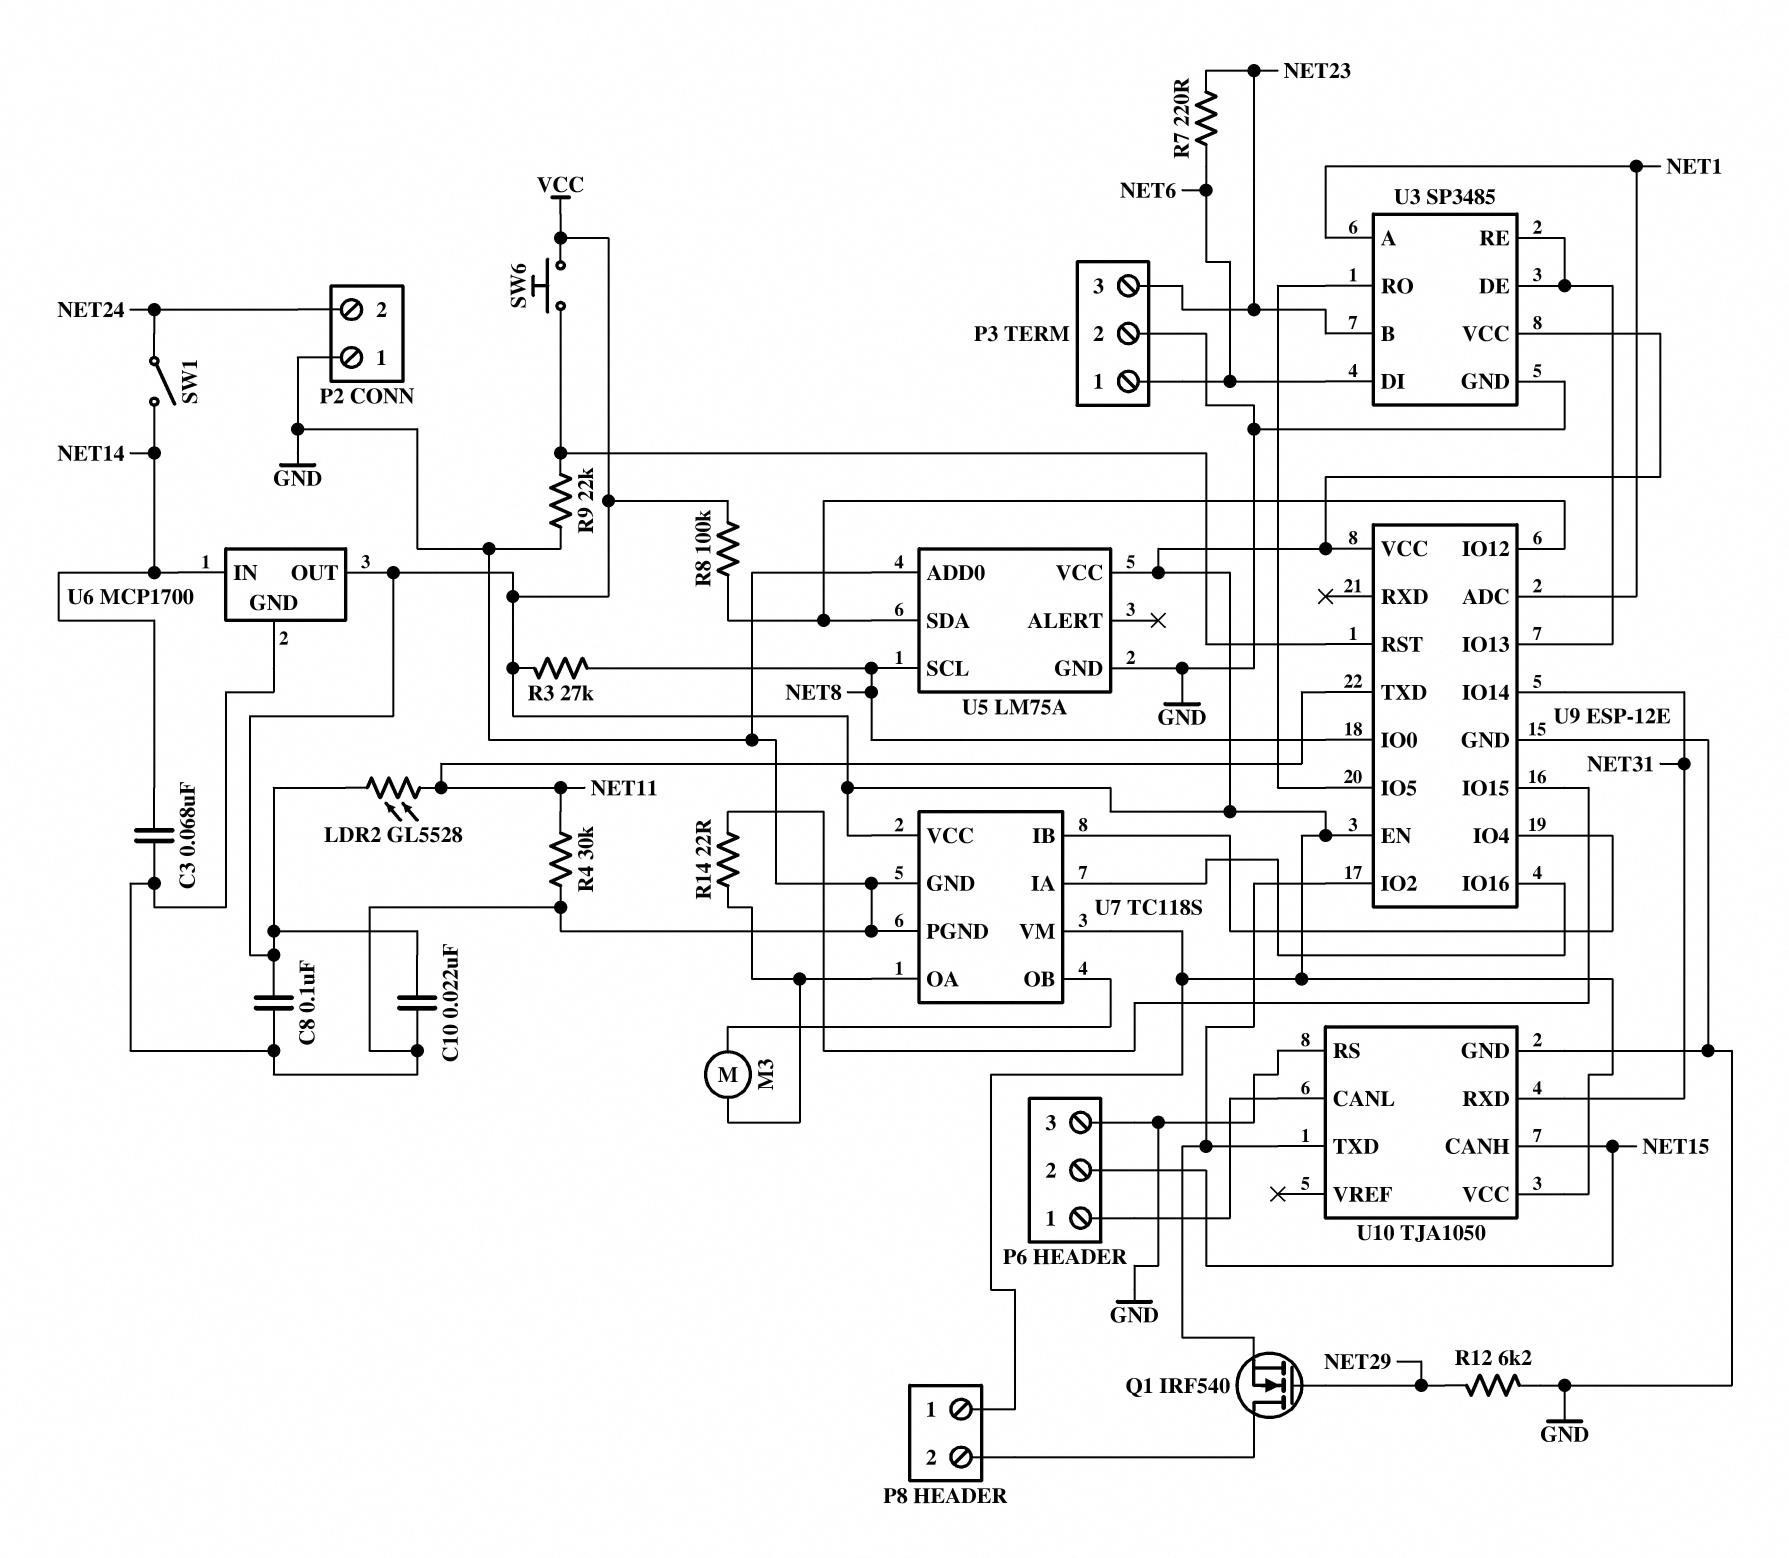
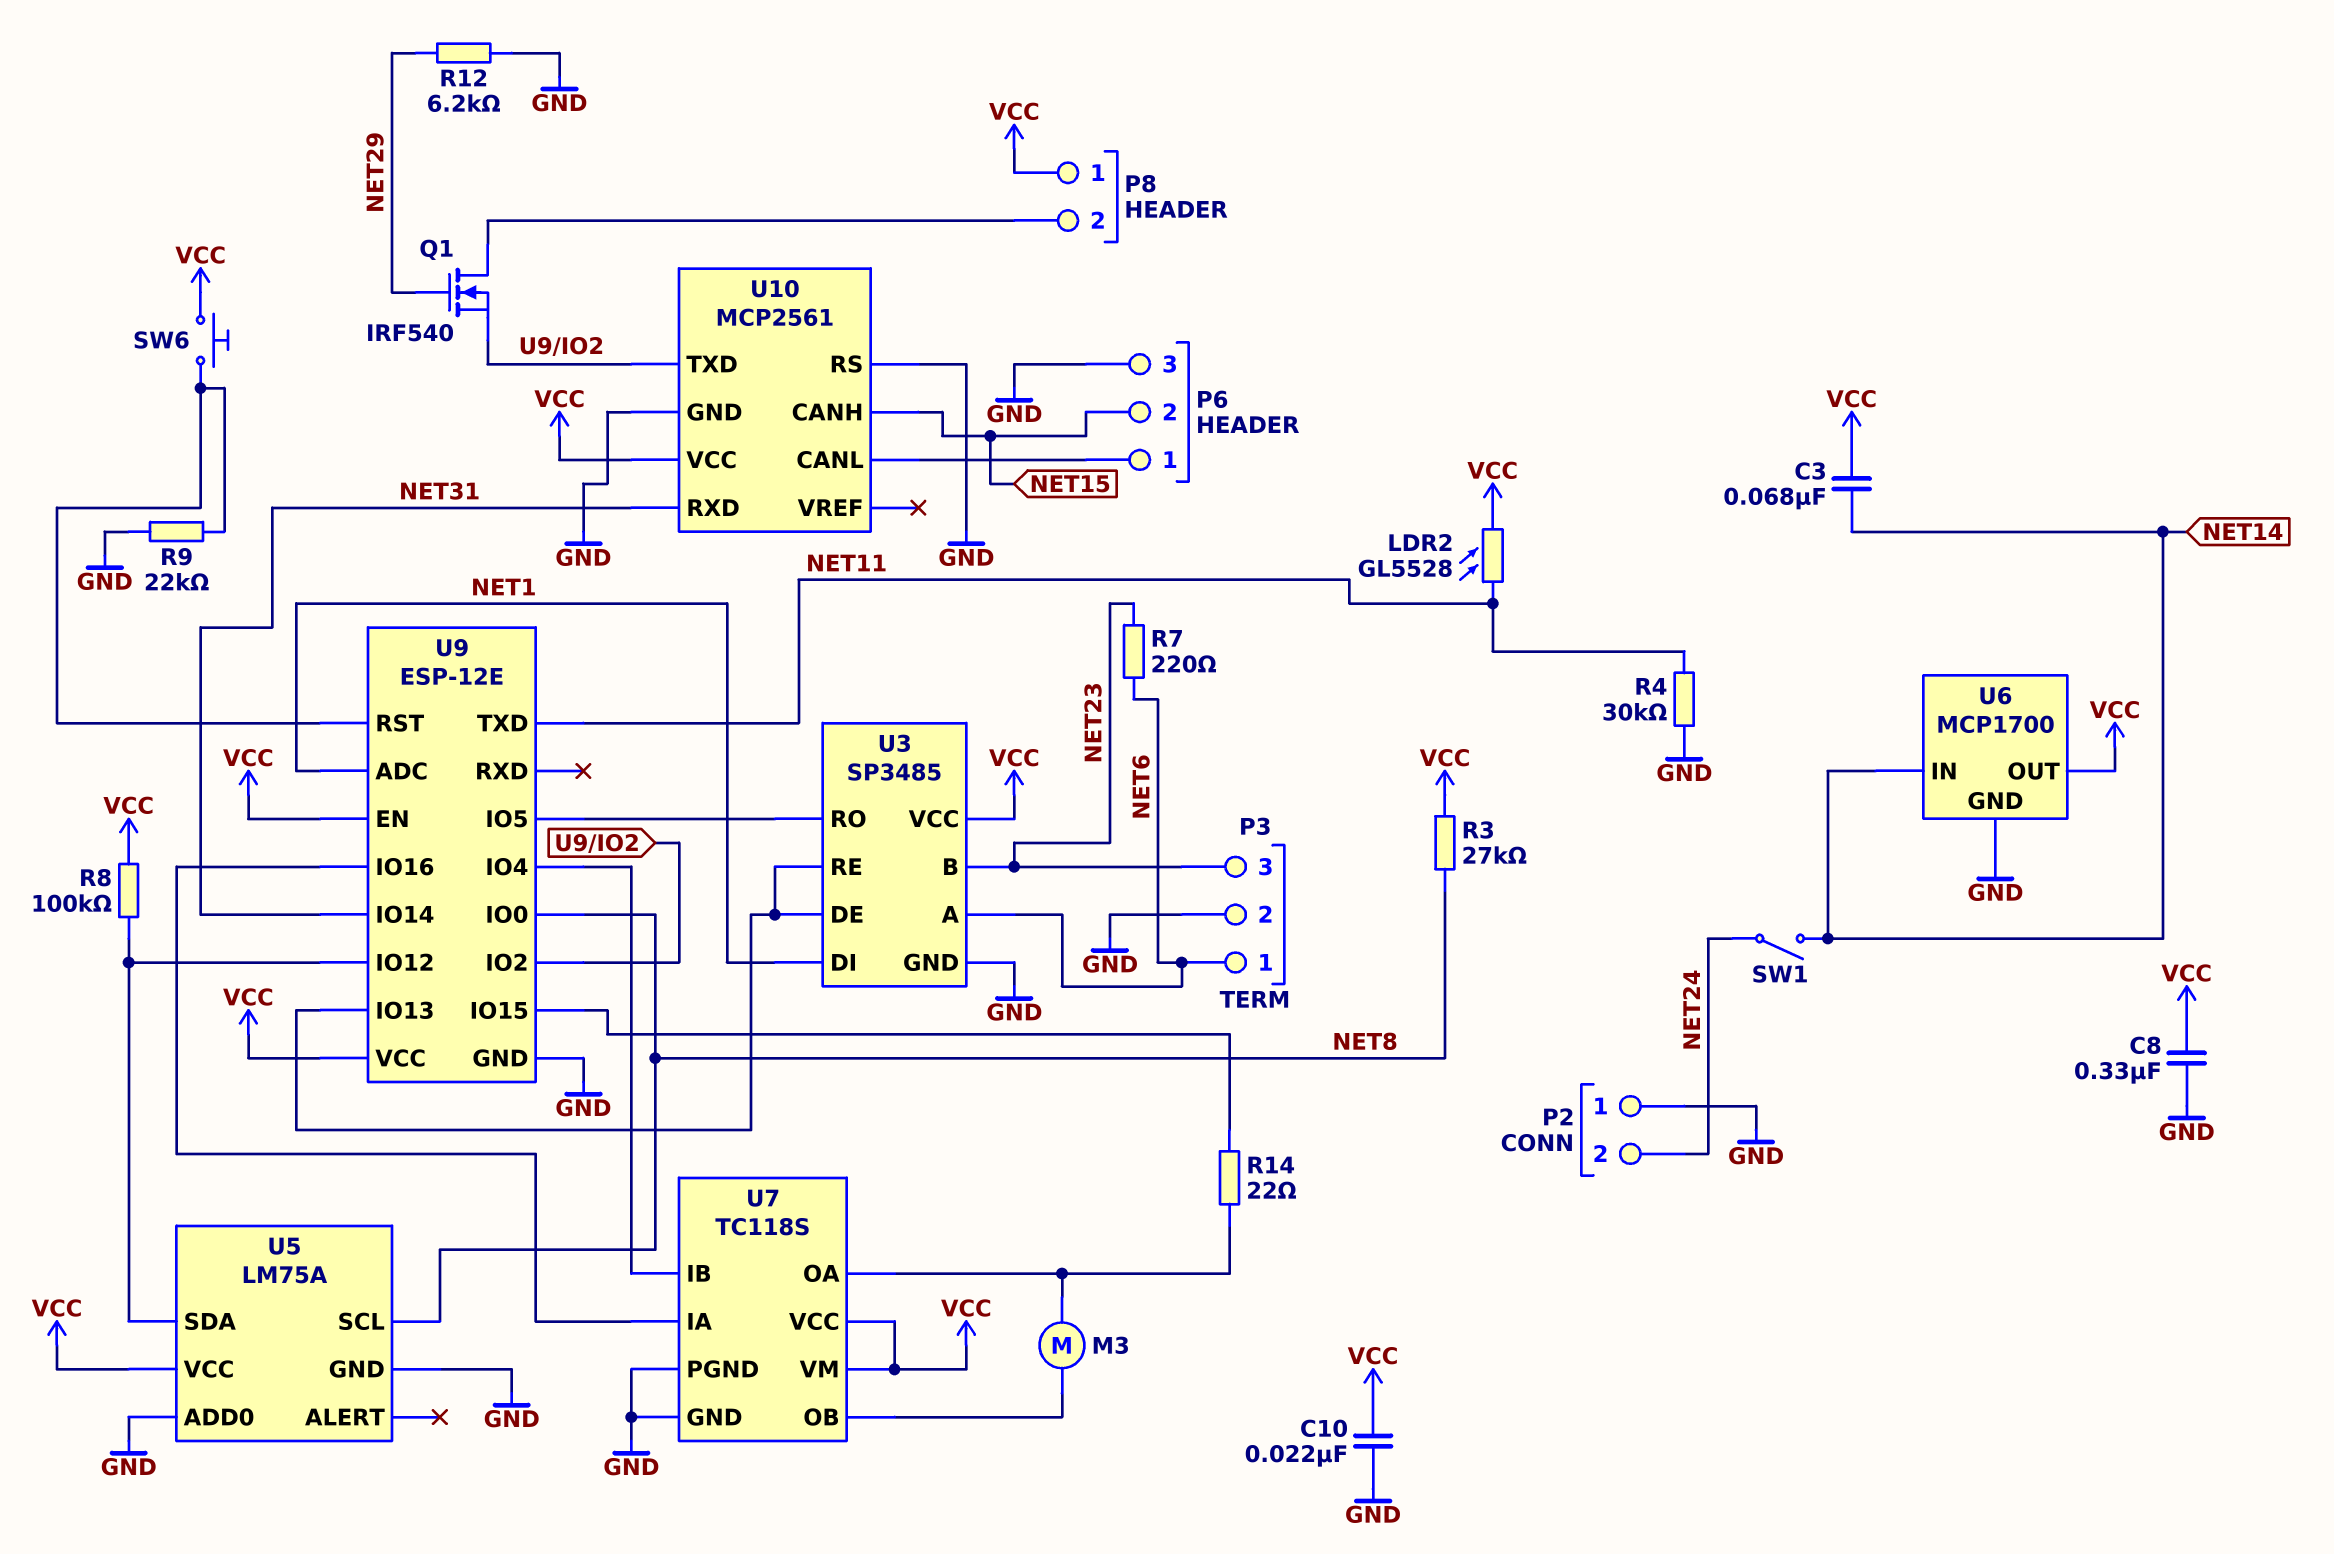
C3: 68nF (GND, NET14) -> 68nF (NET14, VCC)
C8: 100nF (GND, VCC) -> 330nF (GND, VCC)
U3 pin A: NET1 -> NET6
U3 pin DI: NET6 -> NET1
U10: TJA1050 -> MCP2561

